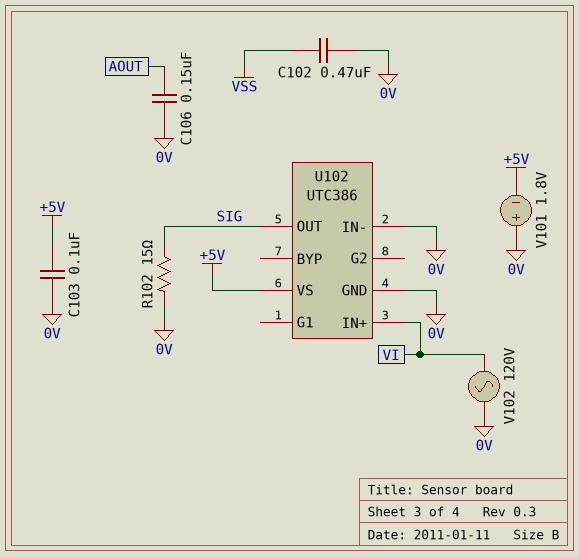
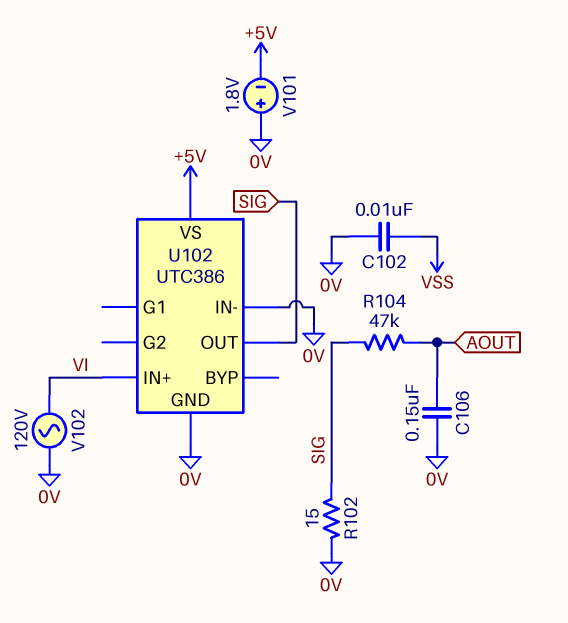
C102: 470nF (0V, VSS) -> 10nF (0V, VSS)
C103: 100nF (+5V, 0V) -> none
R104: none -> 47k (AOUT, SIG)

